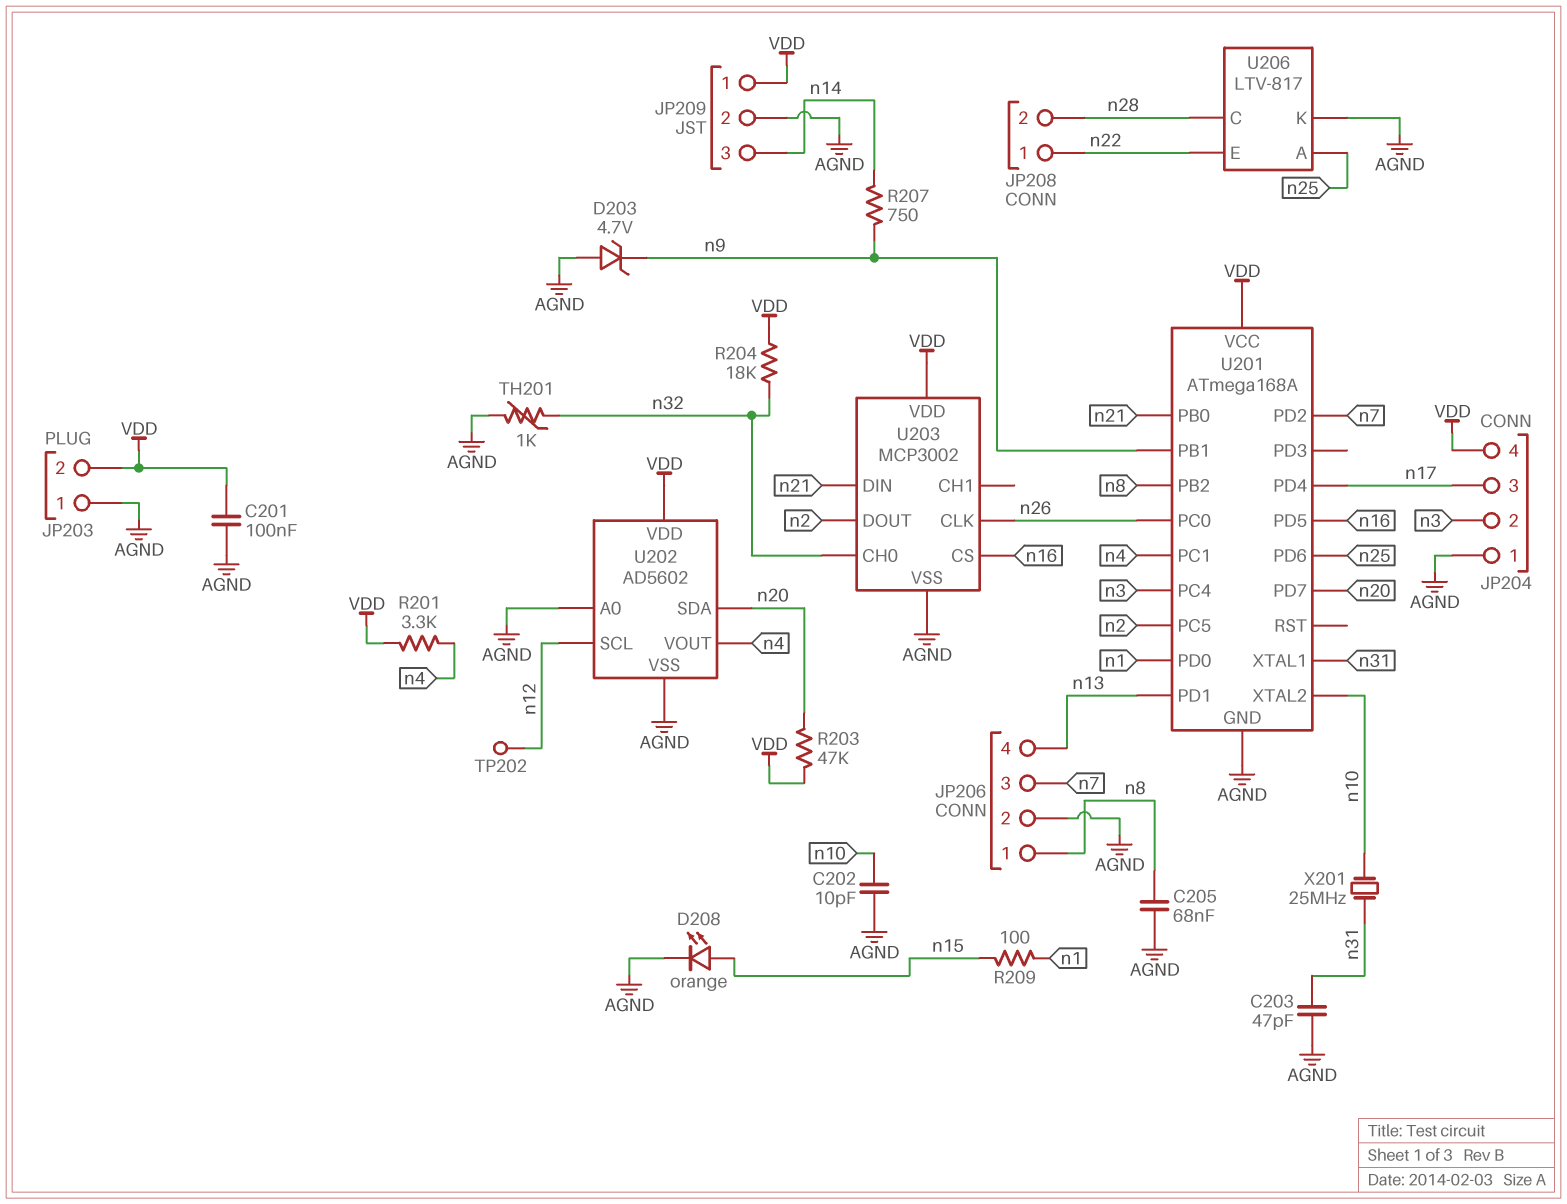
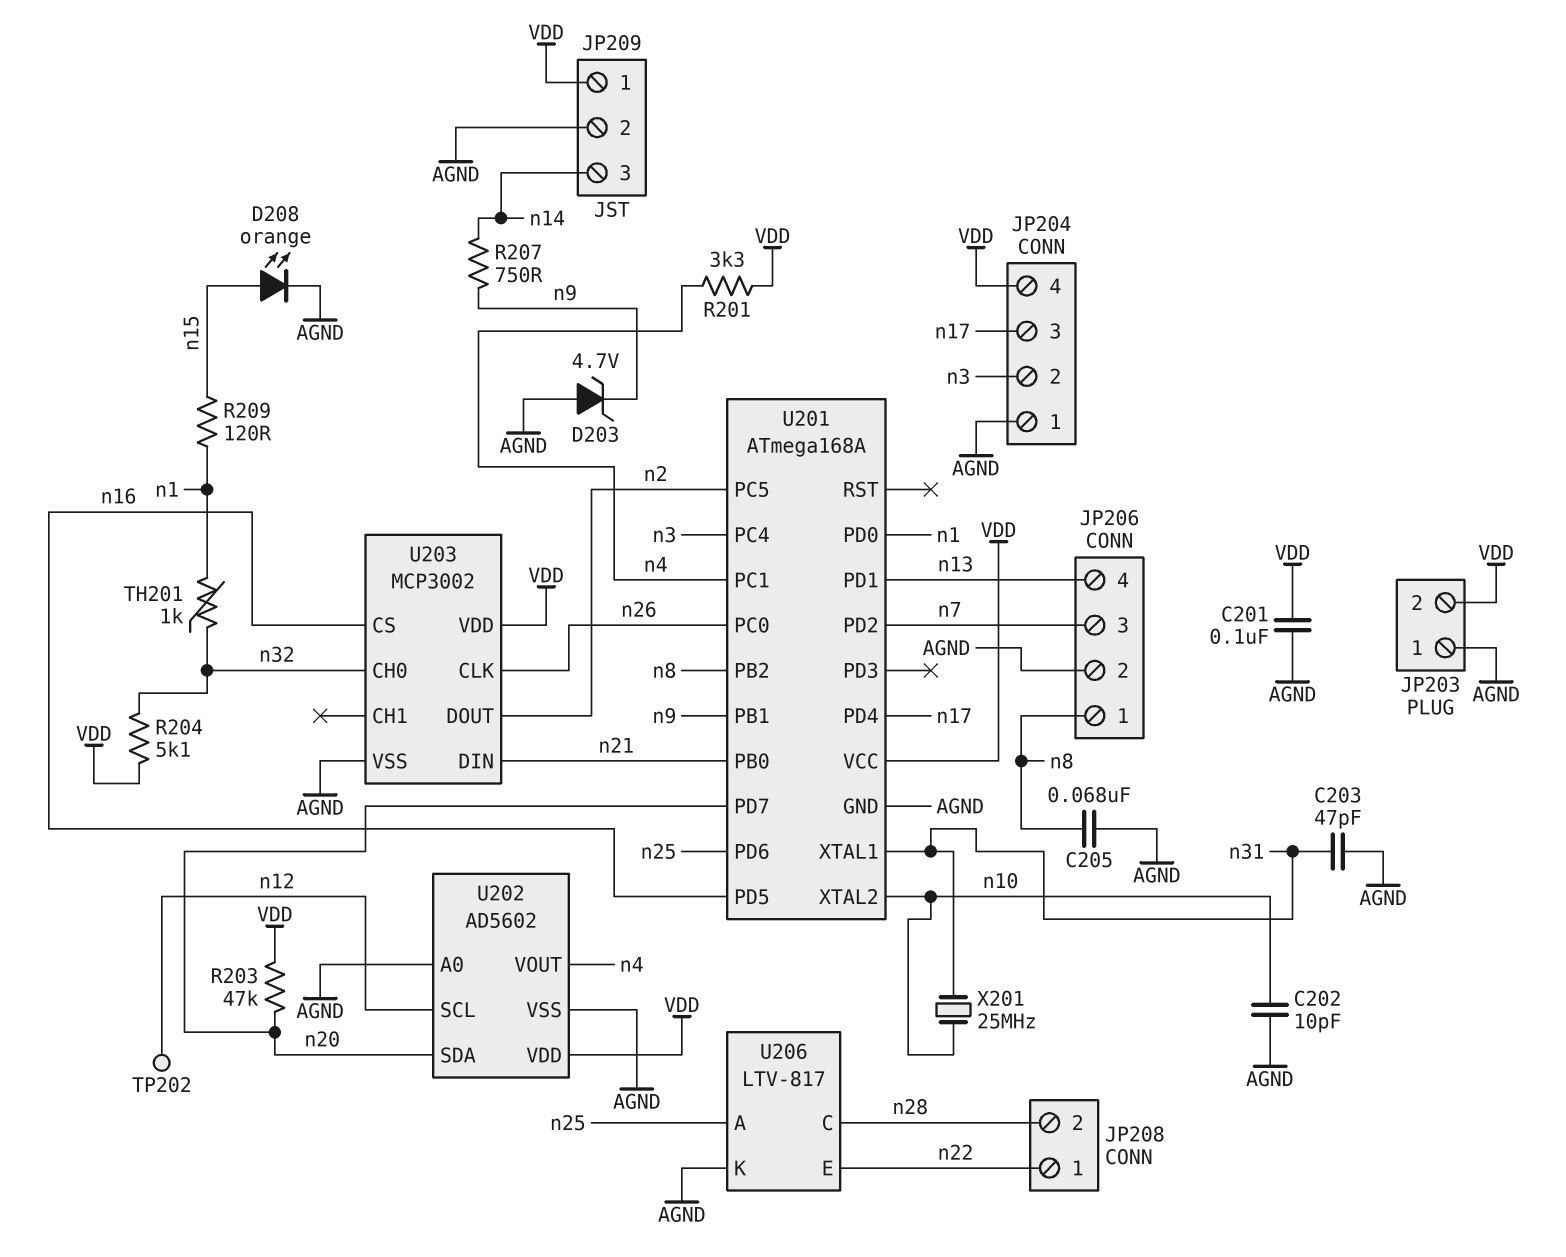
R204: 18k (VDD, n32) -> 5.1k (VDD, n32)
R209: 100 (n1, n15) -> 120 (n1, n15)
TH201: 1k (AGND, n32) -> 1k (n1, n32)

